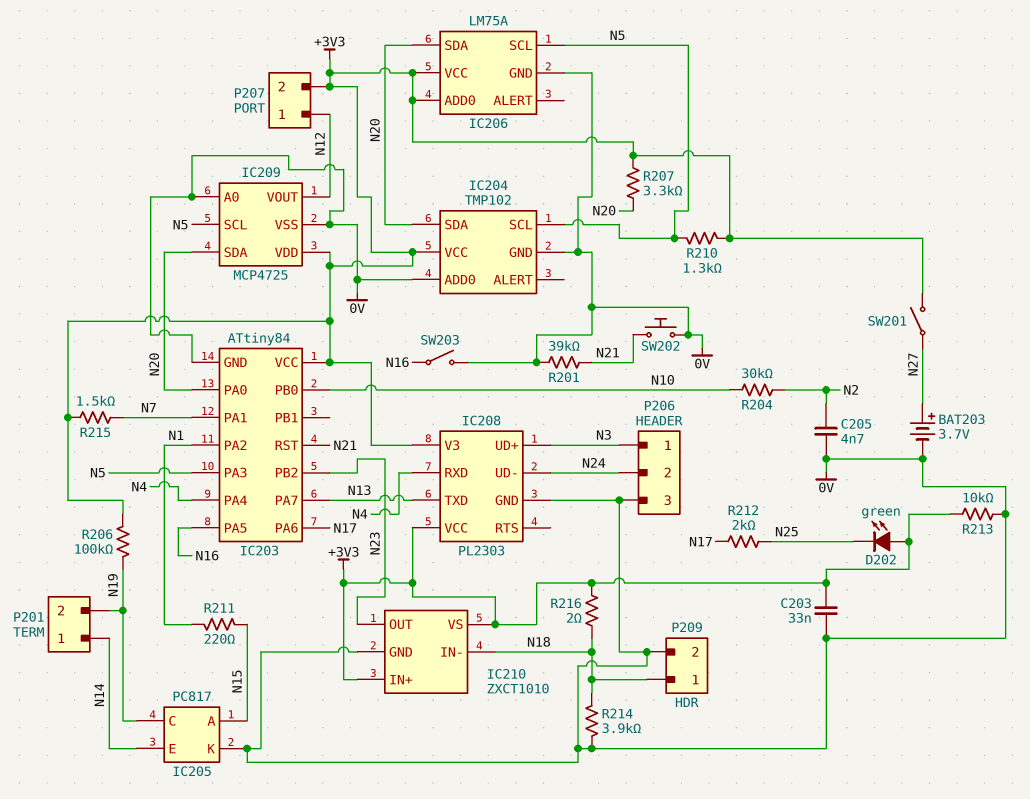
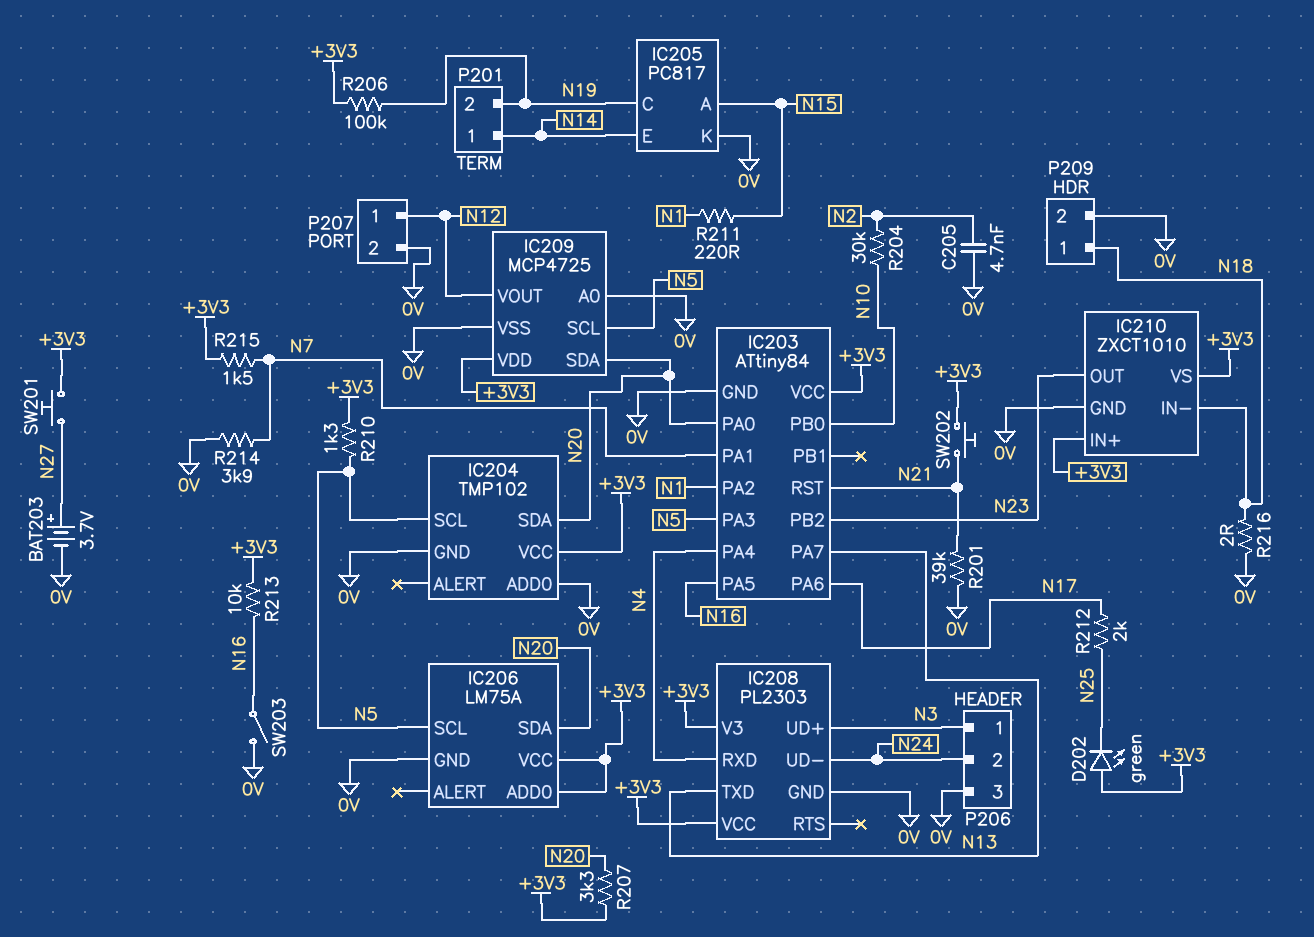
C203: 33nF (+3V3, 0V) -> none
P207 pin 2: +3V3 -> 0V
R213: 10k (+3V3, 0V) -> 10k (+3V3, N16)
R214: 3.9k (0V, N18) -> 3.9k (0V, N7)
R216: 2 (+3V3, N18) -> 2 (0V, N18)
SW201: switch (+3V3, N27) -> button (+3V3, N27)
SW202: button (0V, N21) -> button (+3V3, N21)

